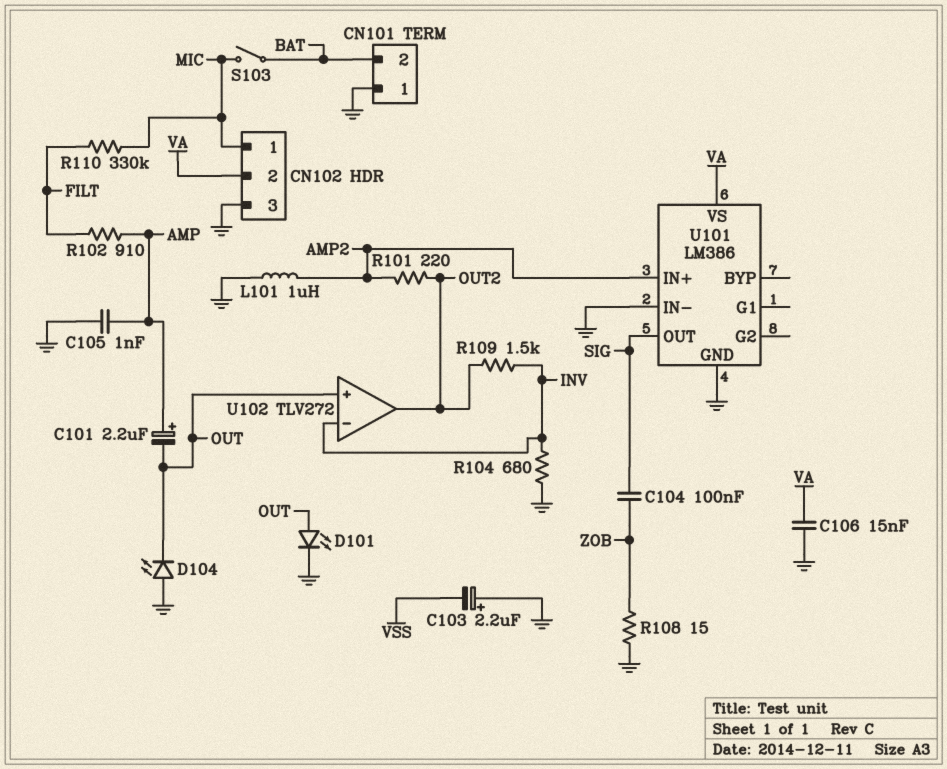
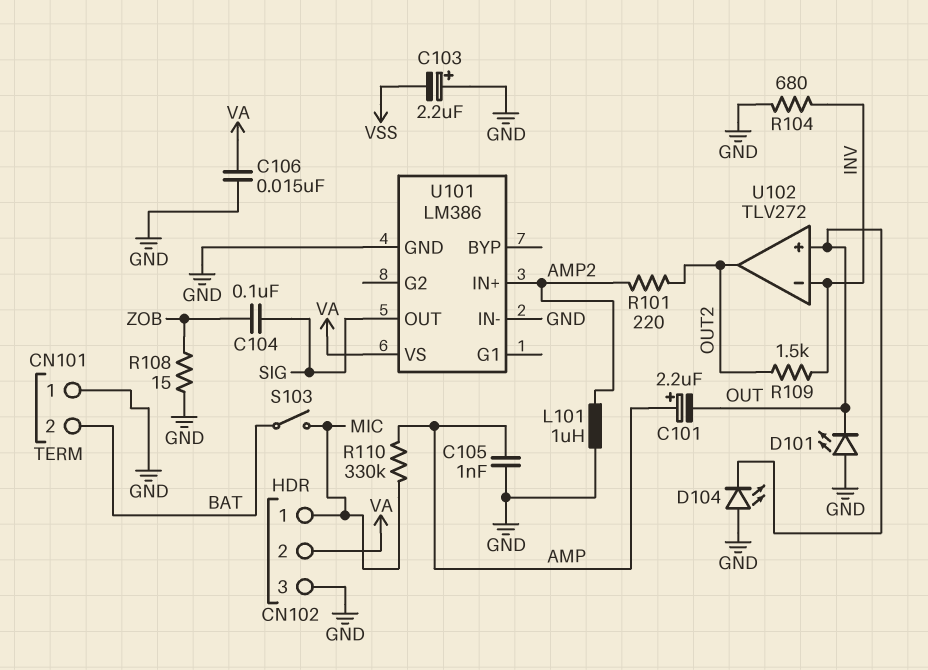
D101: LED (A OUT, K GND) -> LED (A GND, K OUT)
R102: 910 (AMP, FILT) -> none
R110: 330k (FILT, MIC) -> 330k (AMP, MIC)

